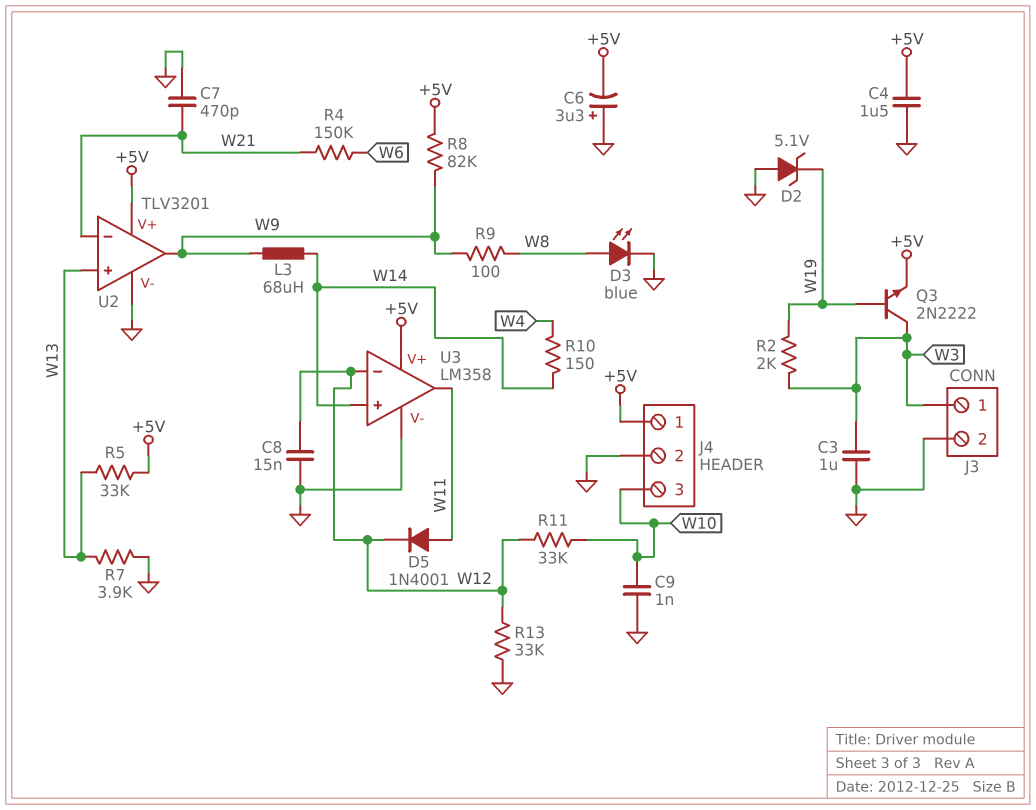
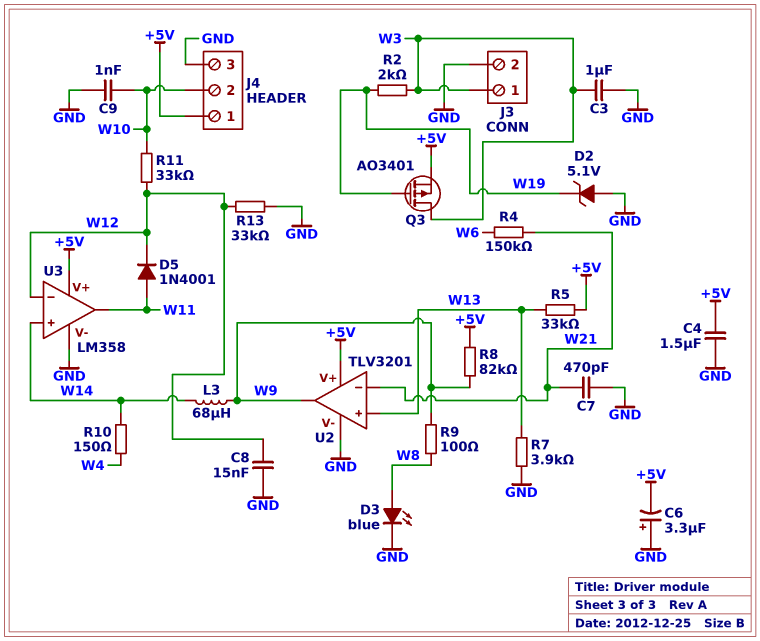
J4 pin 2: GND -> W10
J4 pin 3: W10 -> GND
Q3: NPN 2N2222 (B W19, C W3, E +5V) -> PMOS AO3401 (G W19, D W3, S +5V)

